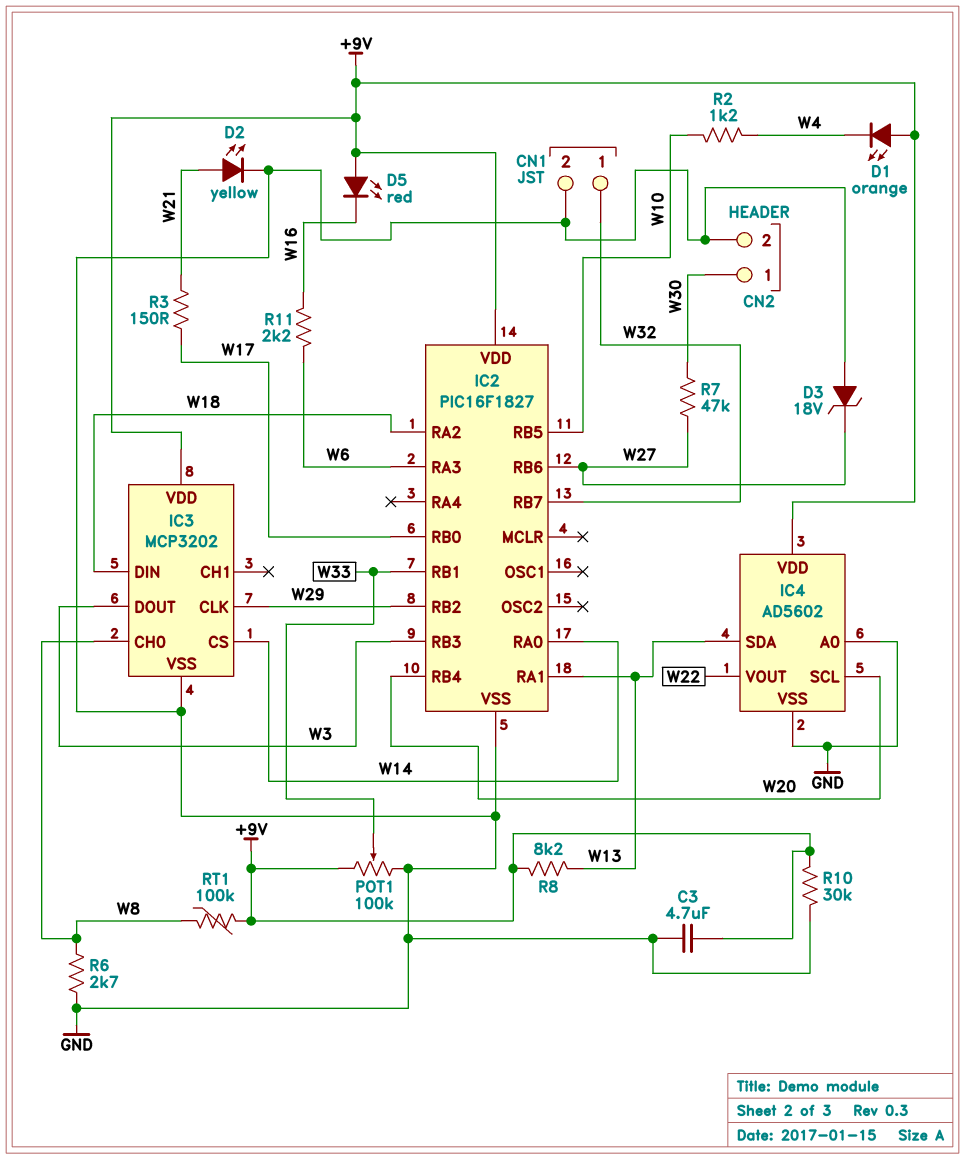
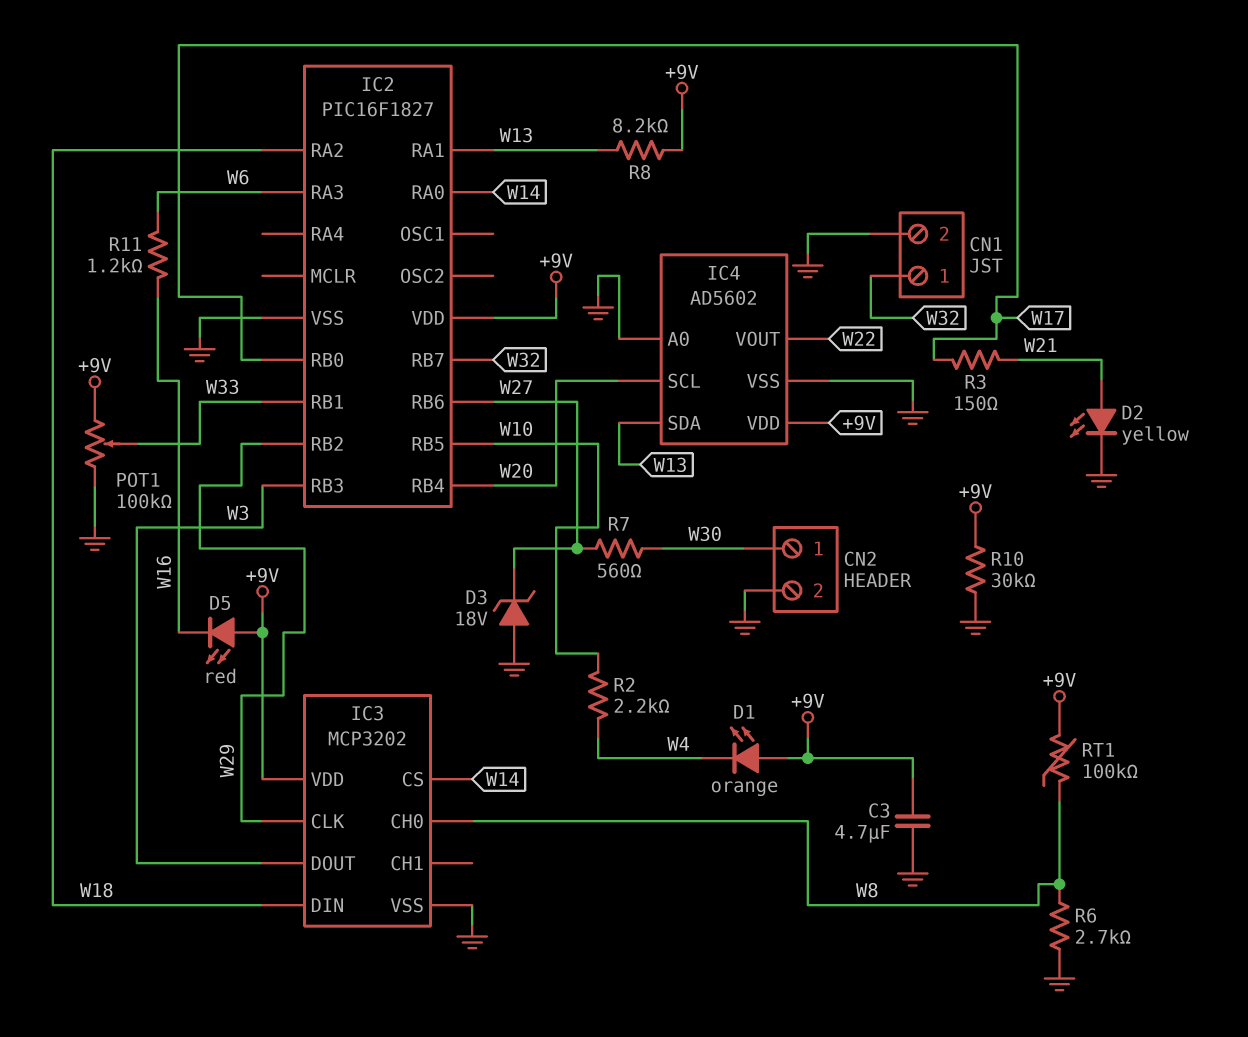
R2: 1.2k (W4, W10) -> 2.2k (W4, W10)
R7: 47k (W27, W30) -> 560 (W27, W30)
R11: 2.2k (W6, W16) -> 1.2k (W6, W16)

